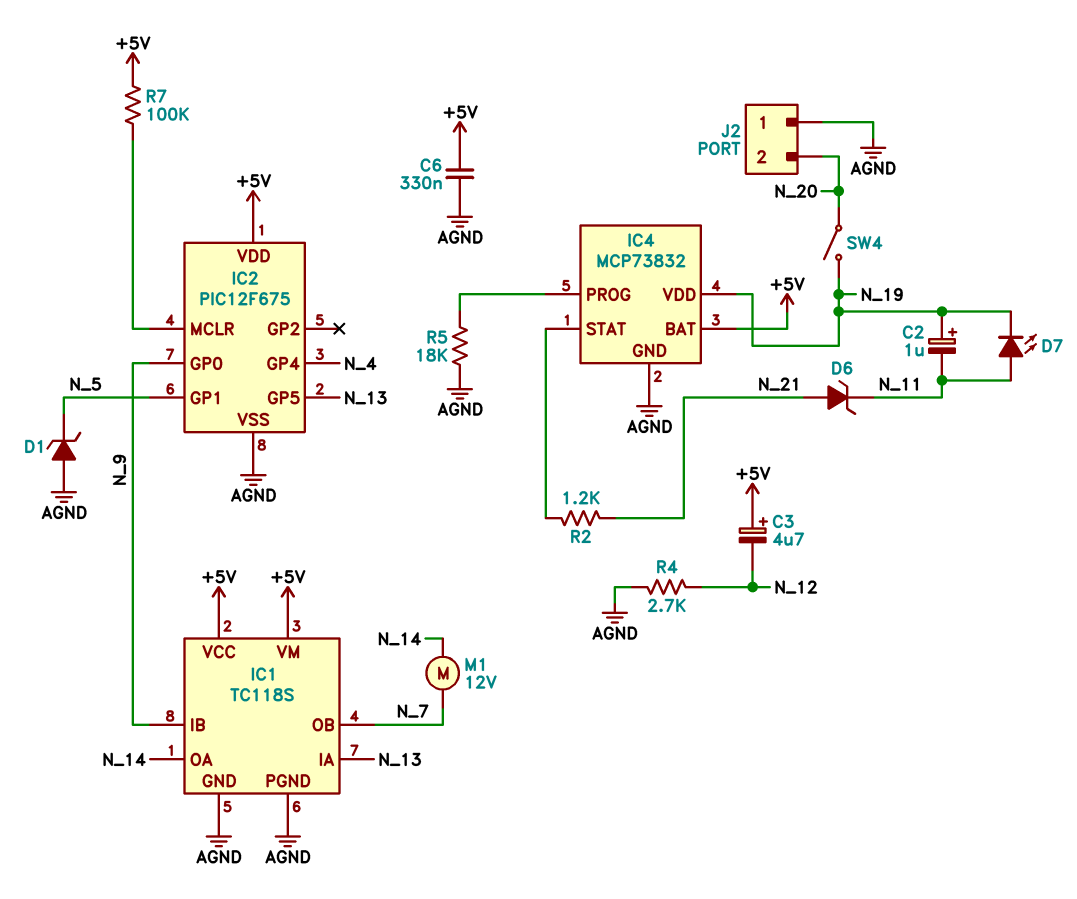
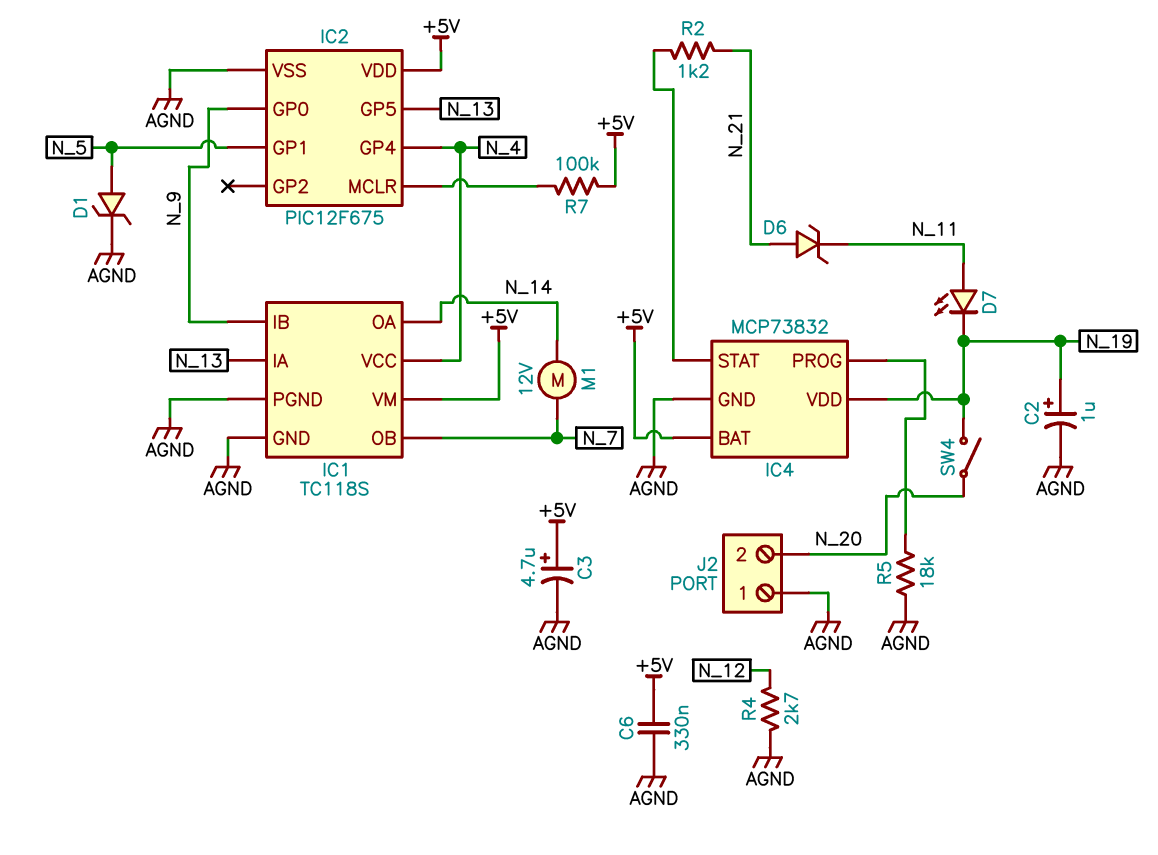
C2: 1uF (plus N_19, minus N_11) -> 1uF (plus N_19, minus AGND)
C3: 4.7uF (plus +5V, minus N_12) -> 4.7uF (plus +5V, minus AGND)
D1: zener (A AGND, K N_5) -> zener (A N_5, K AGND)
IC1 pin VCC: +5V -> N_4

